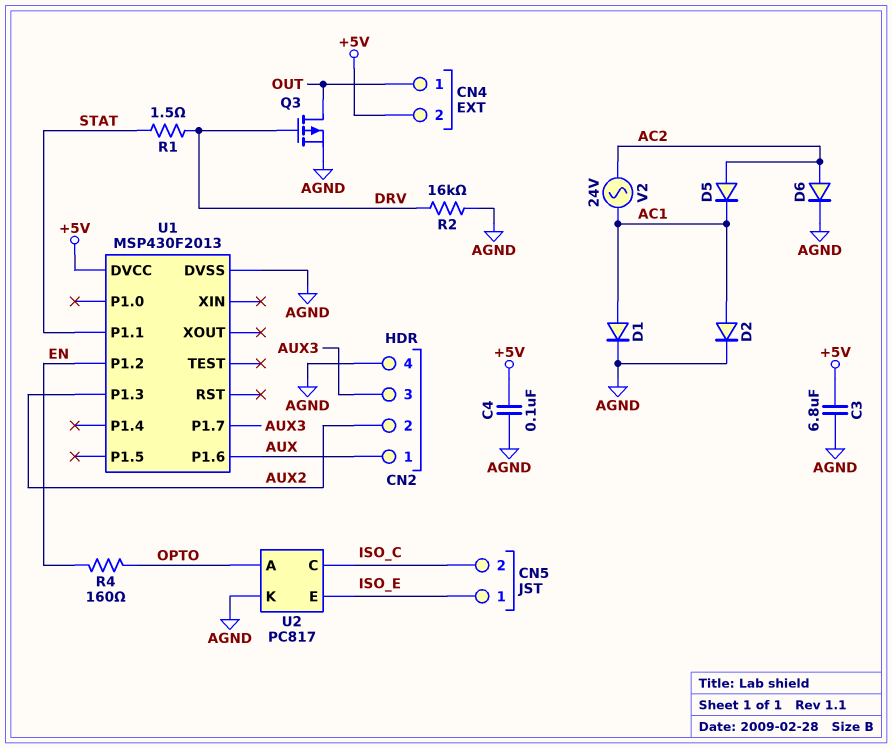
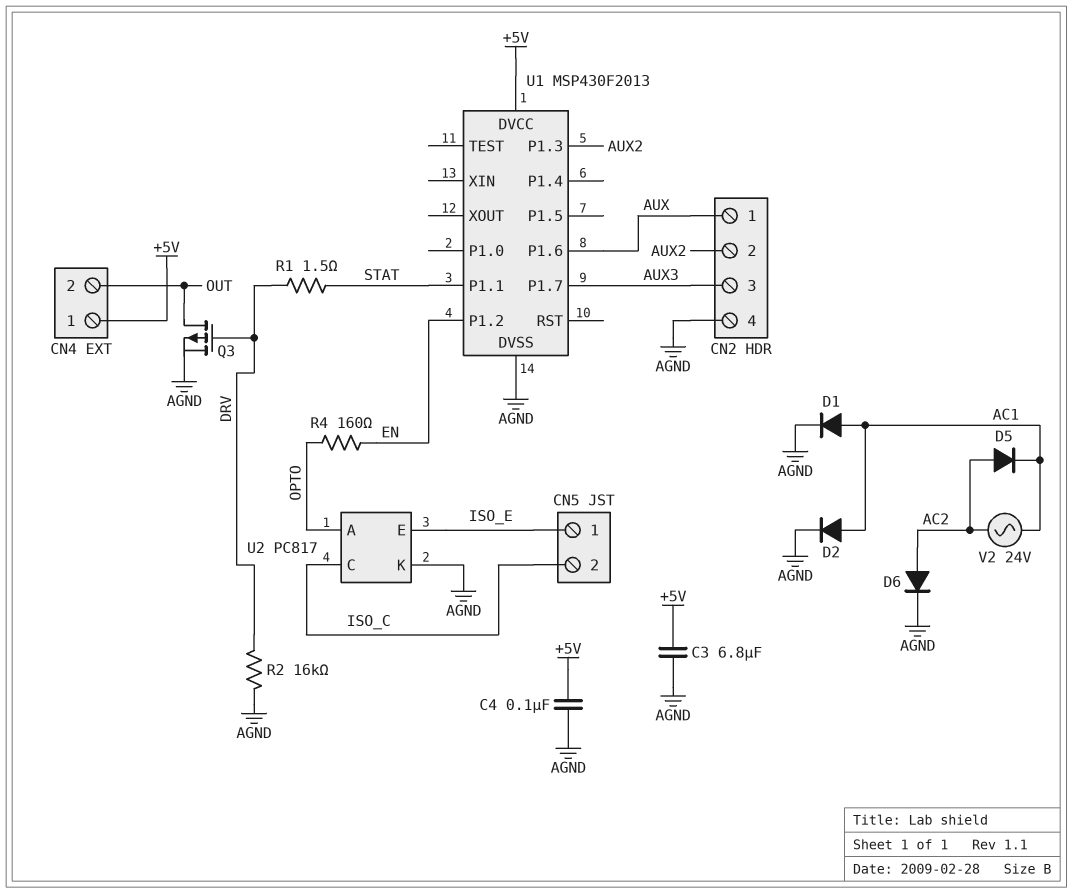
CN4 pin 1: OUT -> +5V
CN4 pin 2: +5V -> OUT

